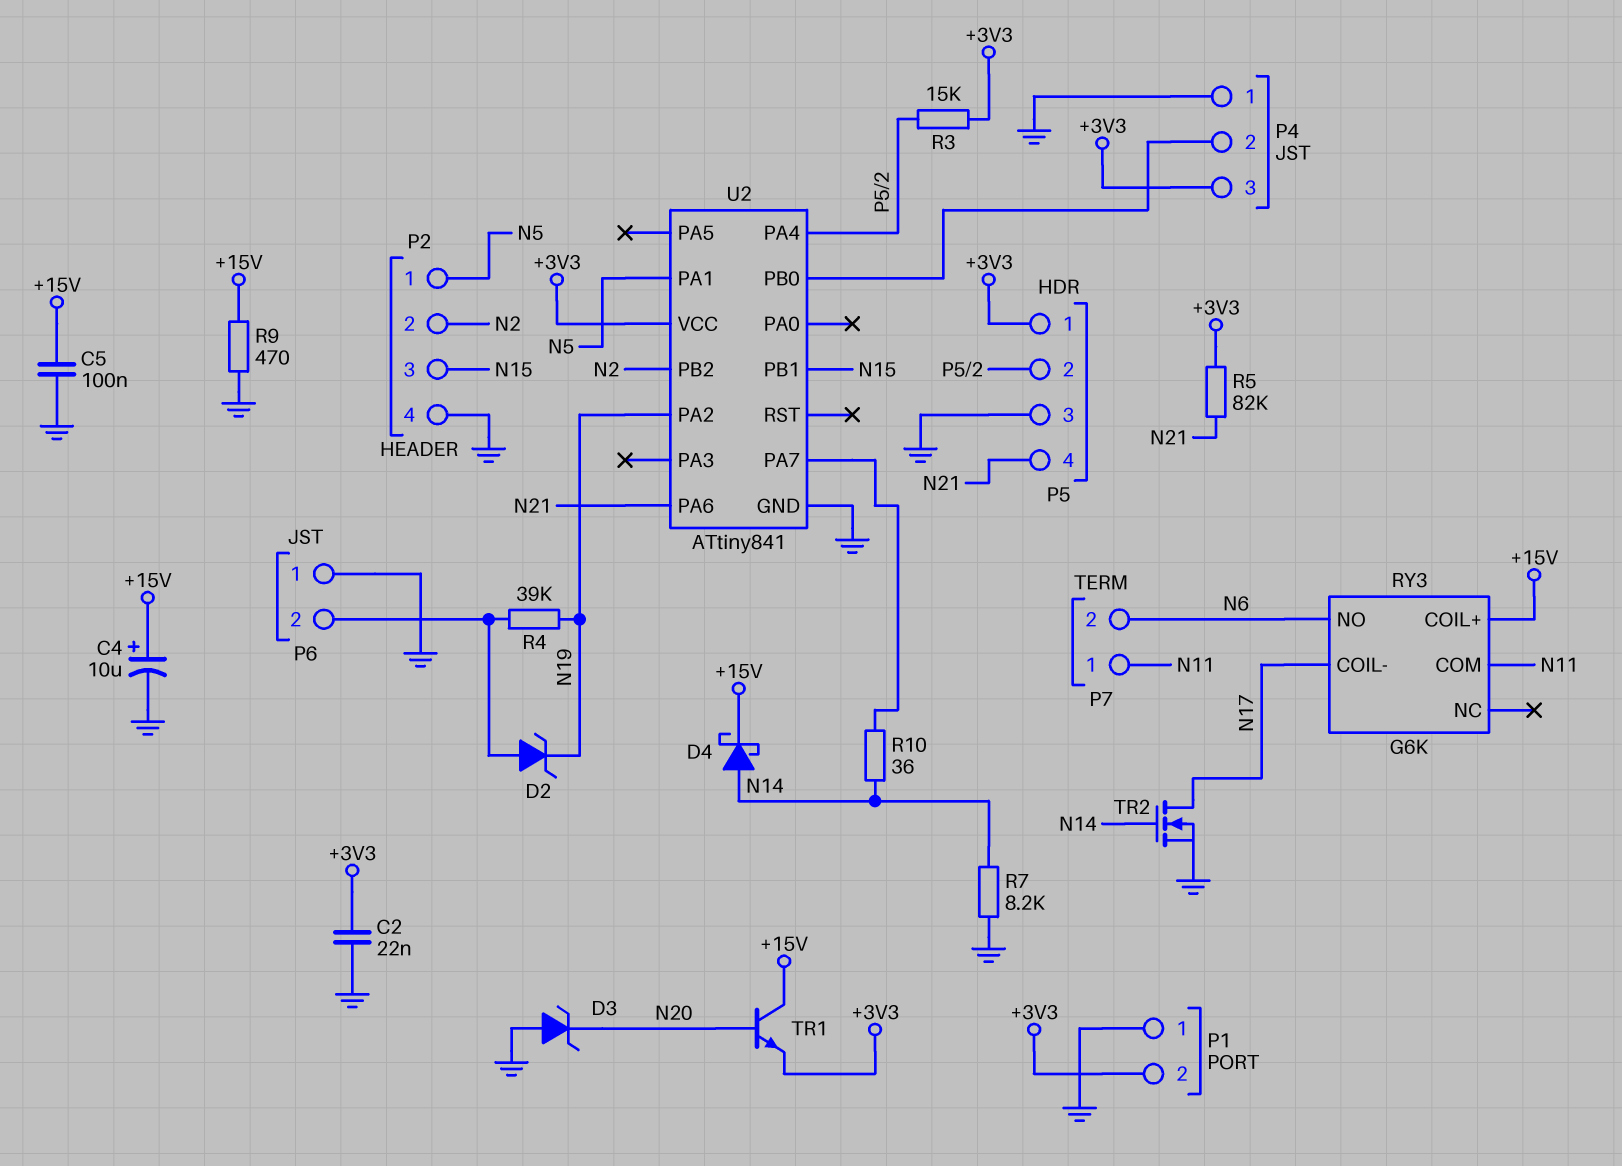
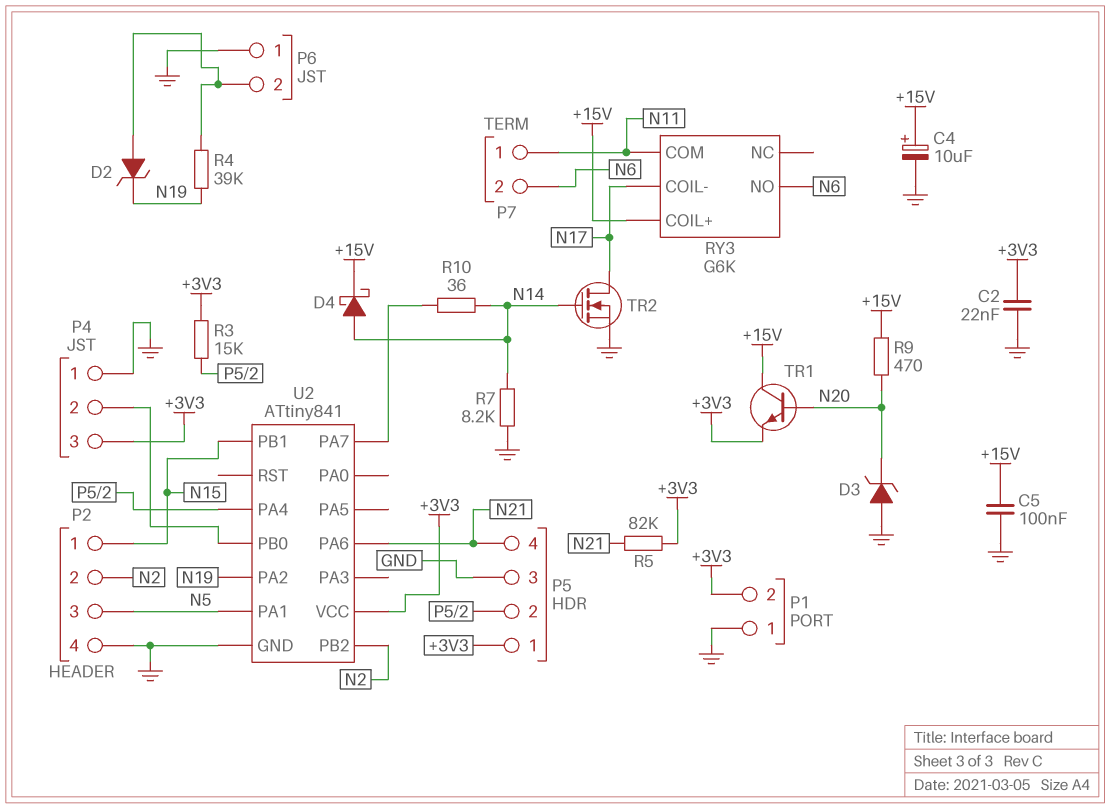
P2 pin 1: N5 -> N15
P2 pin 3: N15 -> N5
R9: 470 (+15V, GND) -> 470 (+15V, N20)

